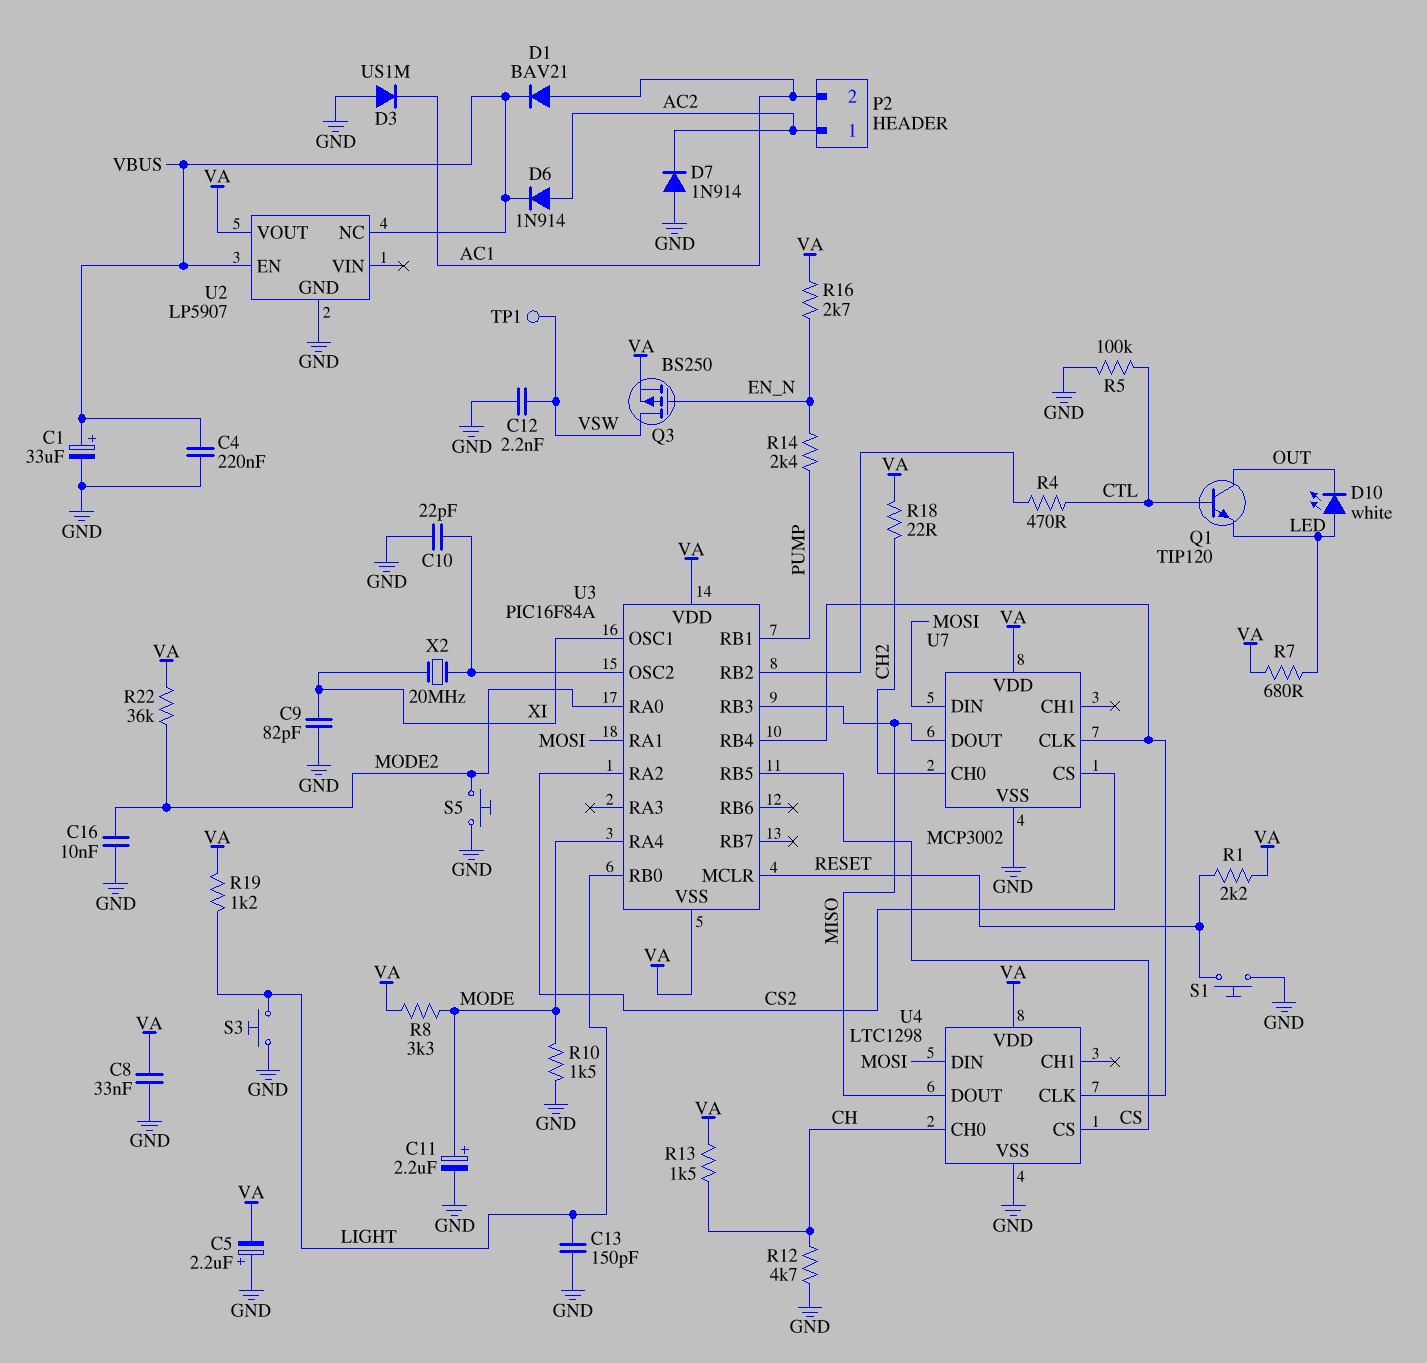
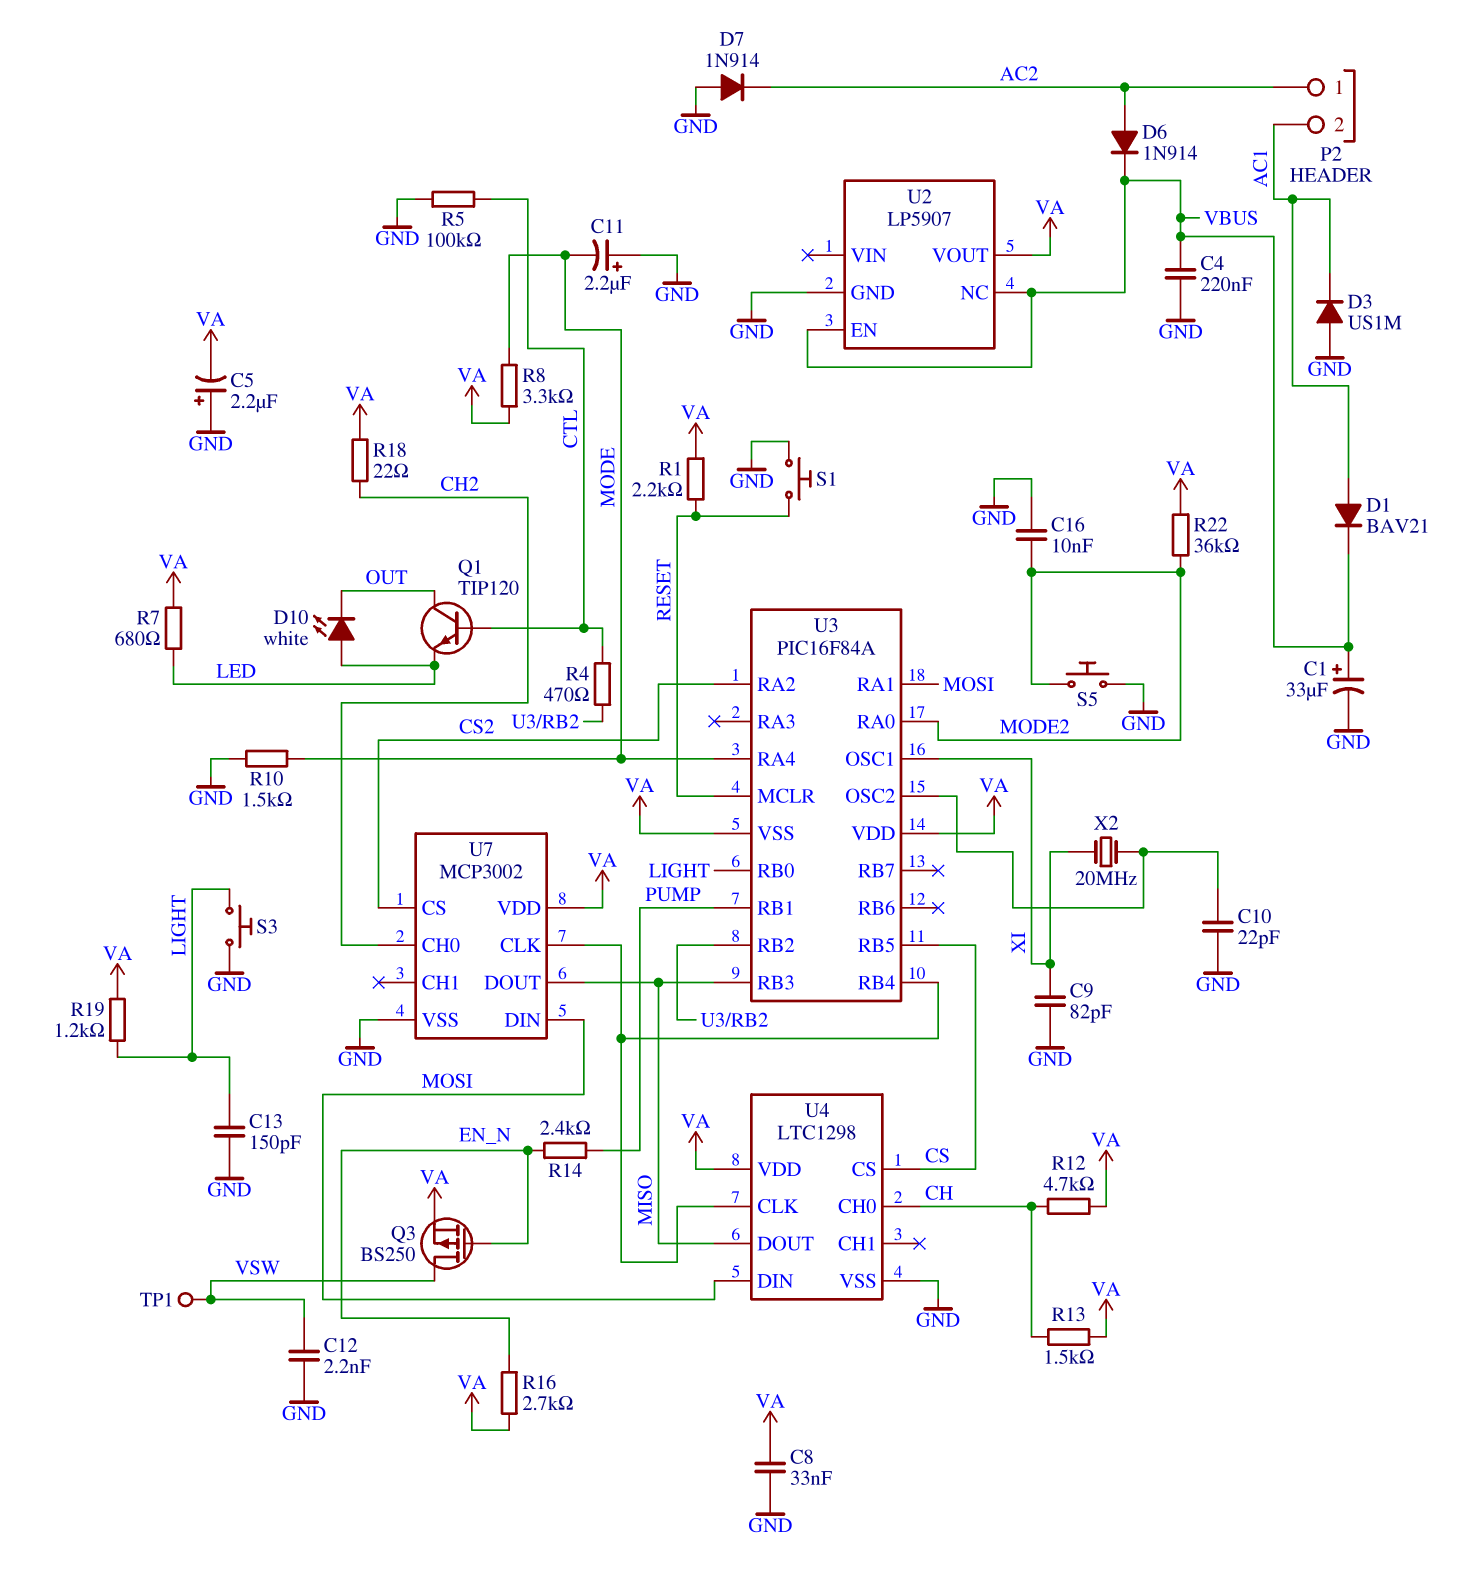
C11: 2.2uF (plus MODE, minus GND) -> 2.2uF (plus GND, minus MODE)
R12: 4.7k (CH, GND) -> 4.7k (CH, VA)

